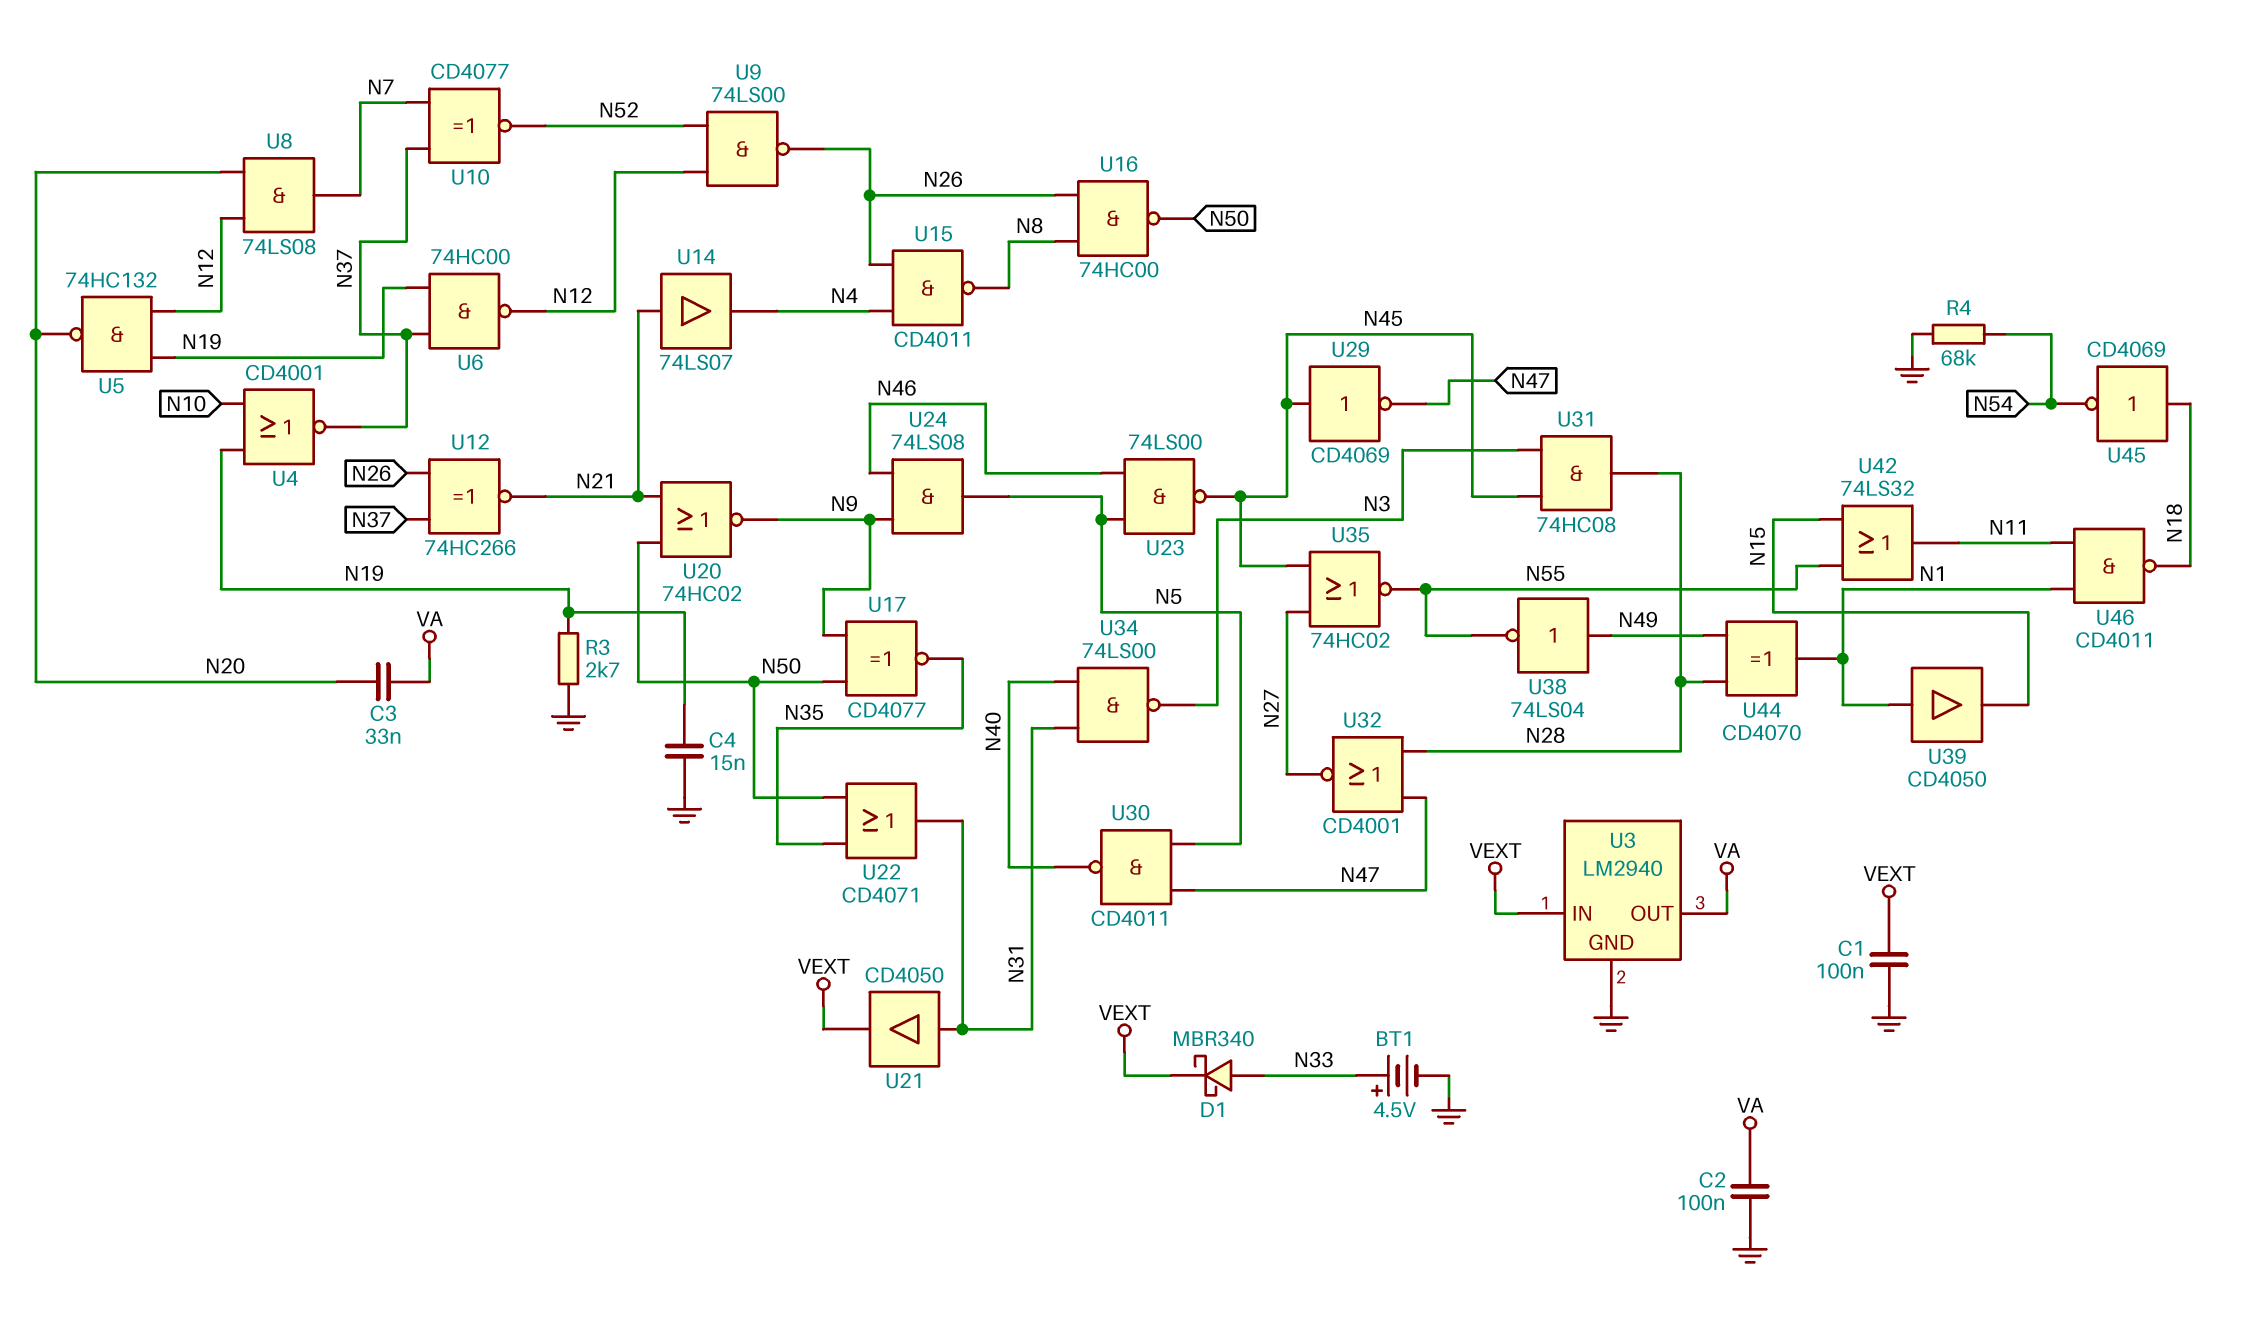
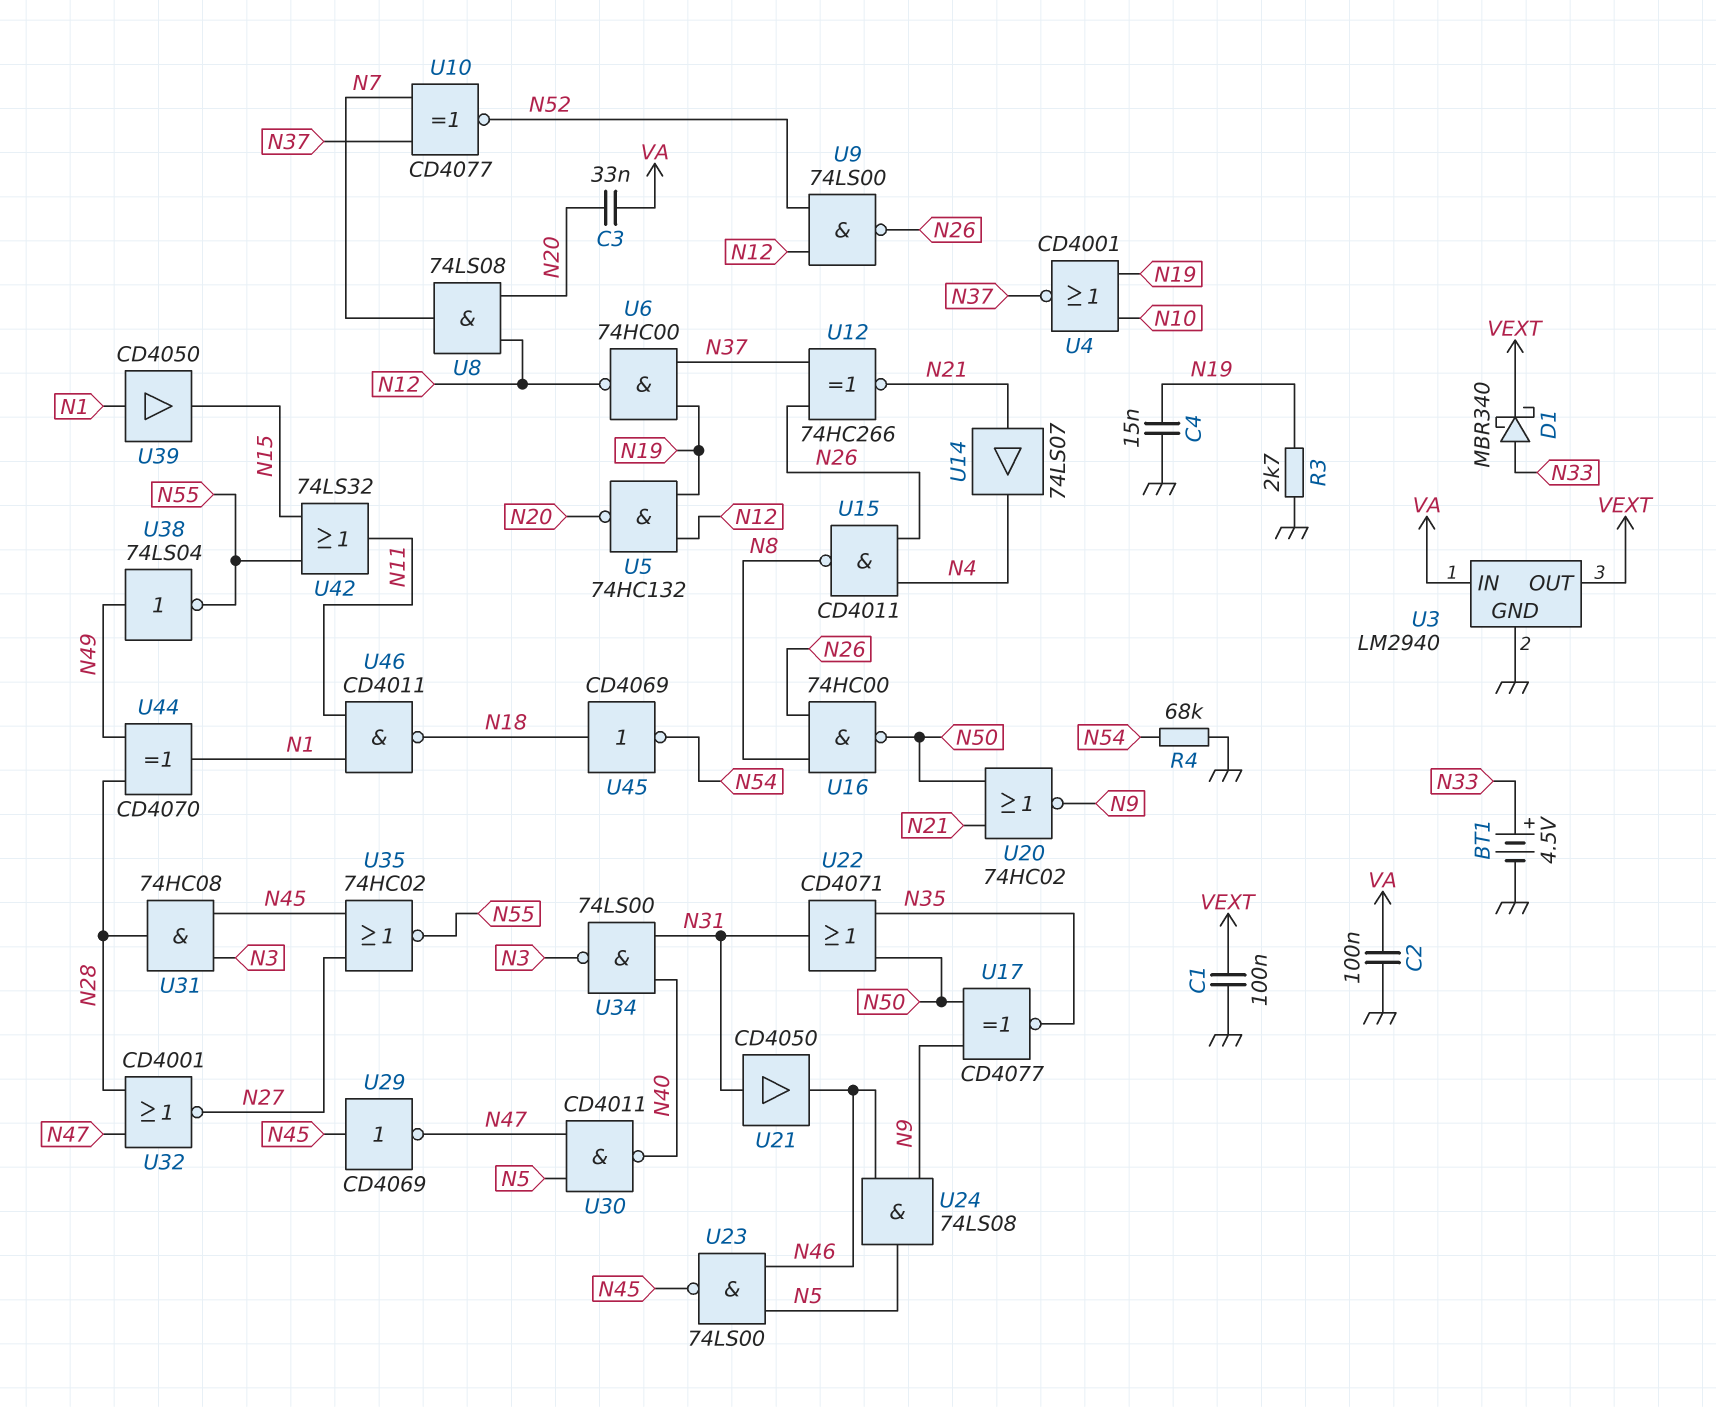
U3 pin IN: VEXT -> VA
U3 pin OUT: VA -> VEXT
U21: buffer CD4050 (in N31, out VEXT) -> buffer CD4050 (in N31, out N46)

